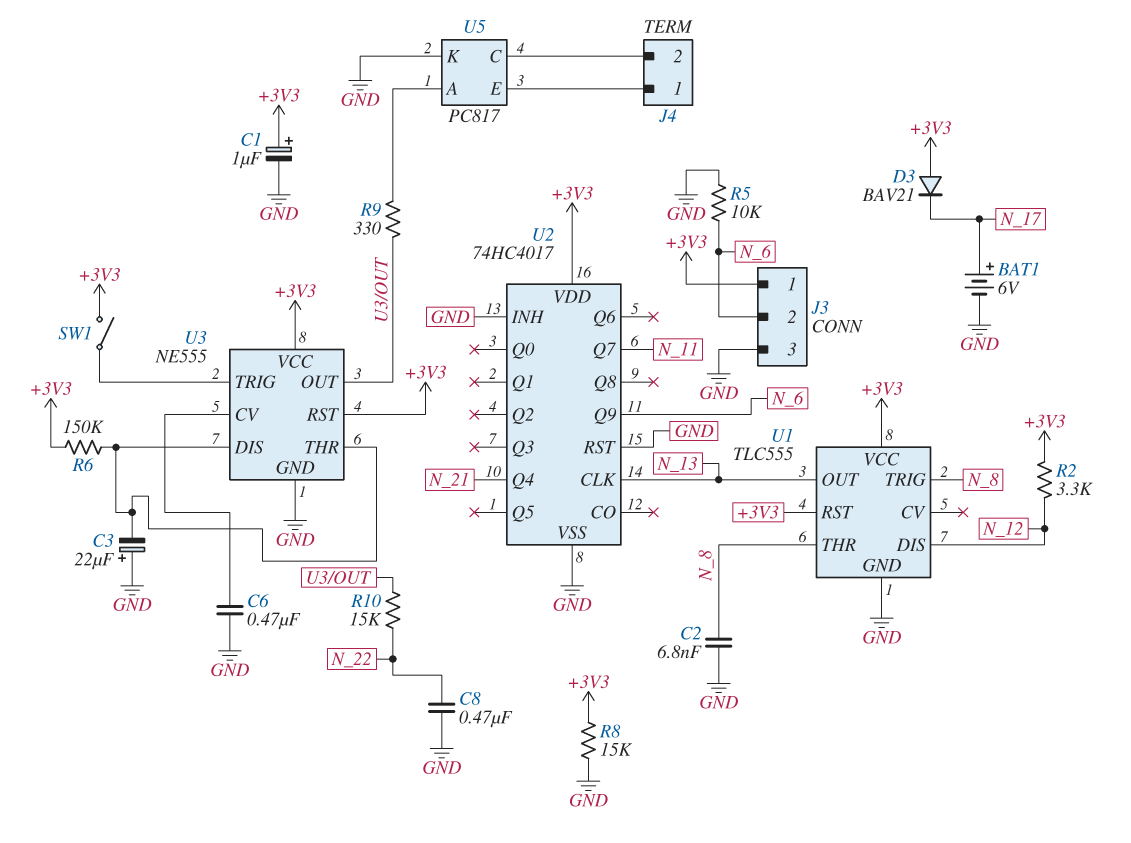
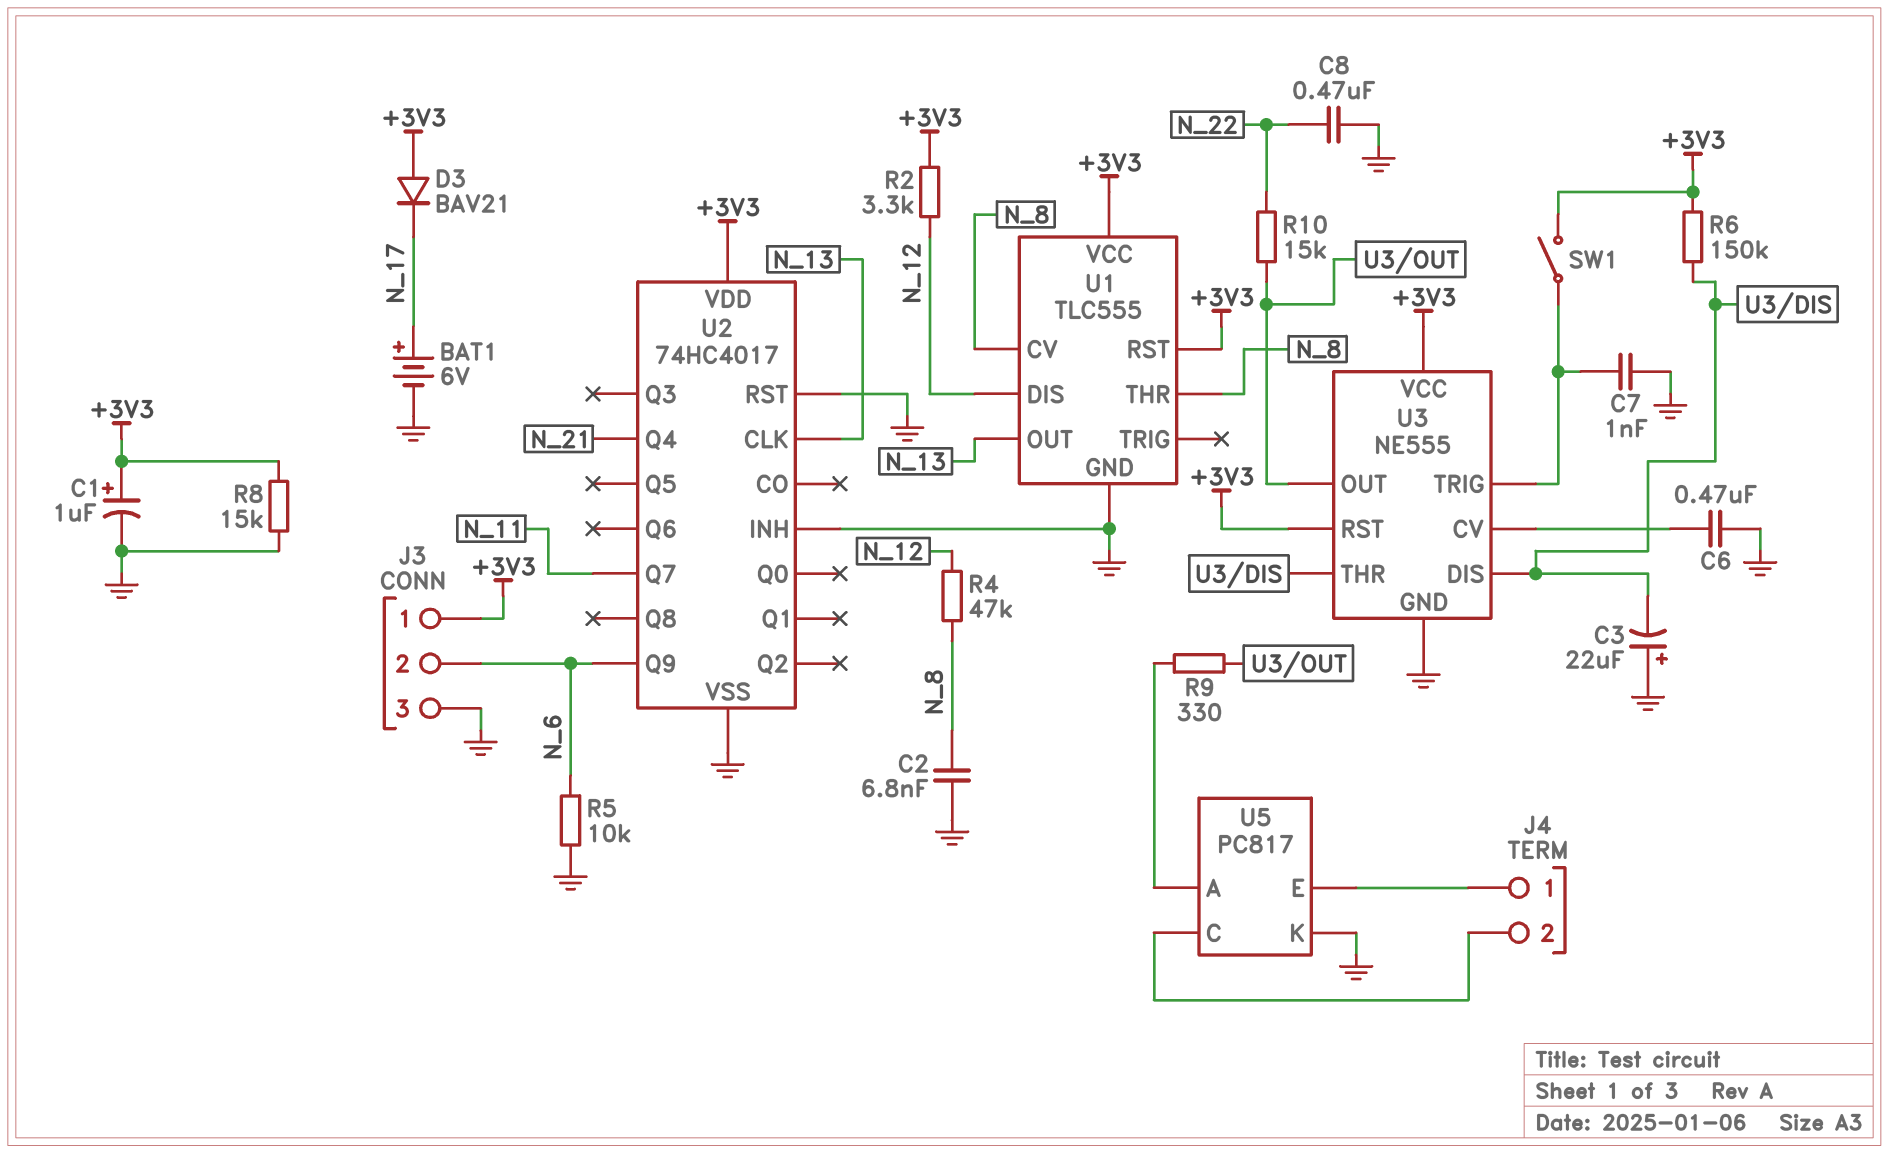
C7: none -> 1nF (GND, U3/TRIG)
R4: none -> 47k (N_8, N_12)
U1 pin CV: none -> N_8
U1 pin TRIG: N_8 -> none

